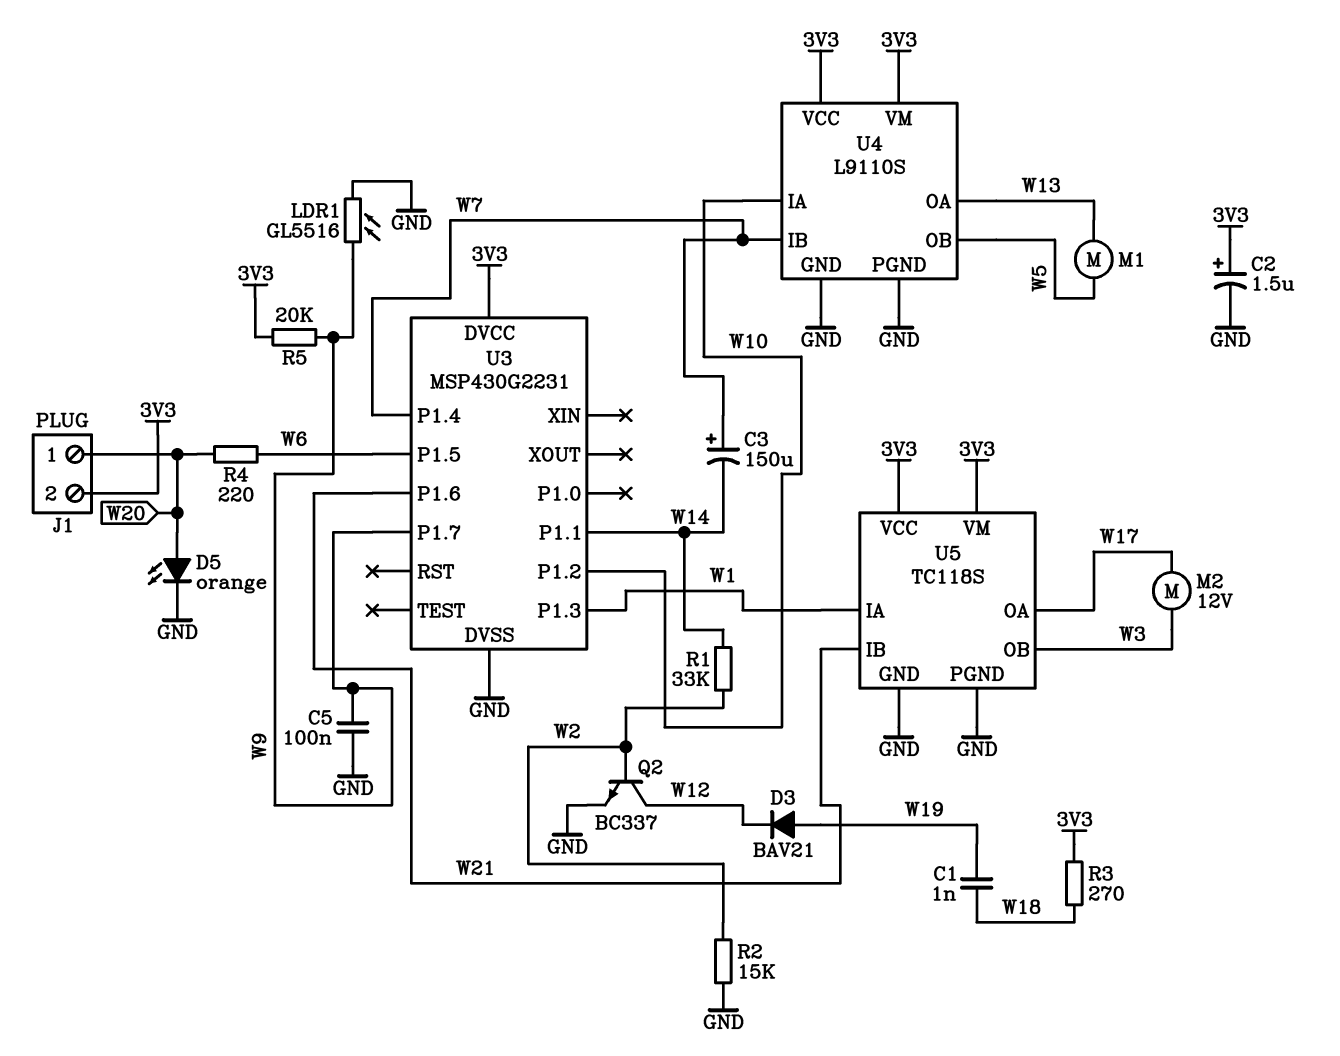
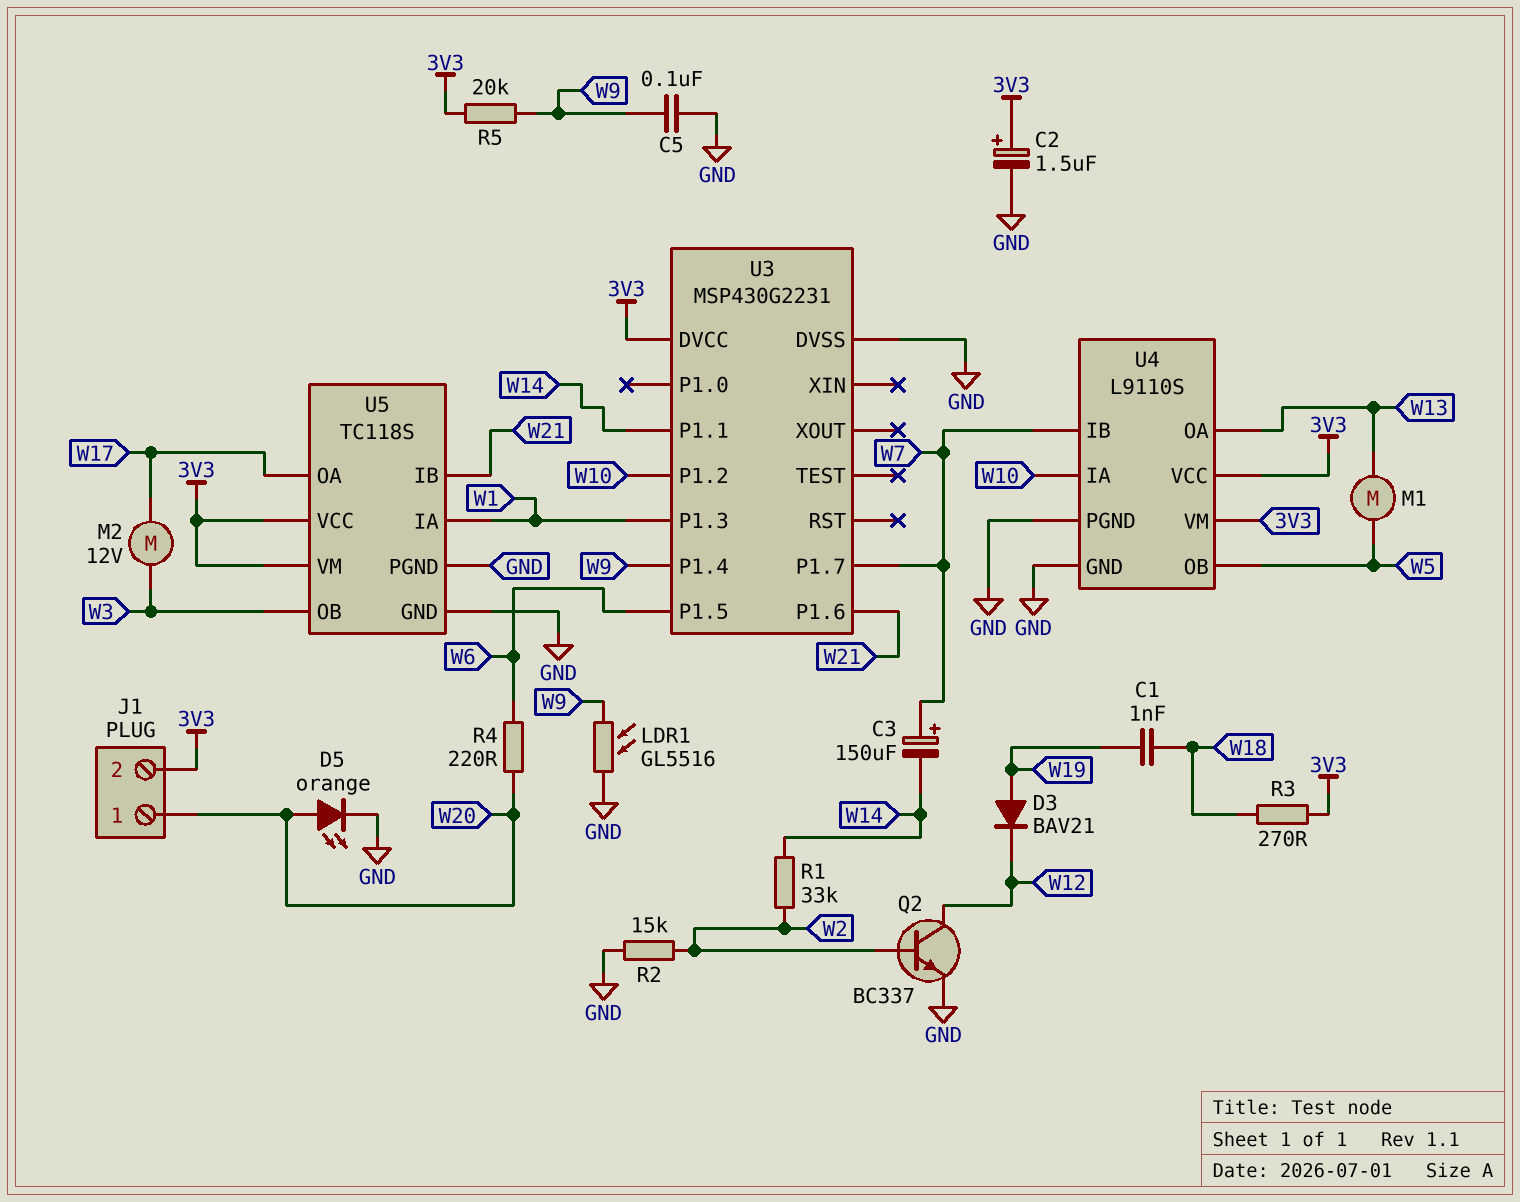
U3 pin P1.4: W7 -> W9
U3 pin P1.7: W9 -> W7

